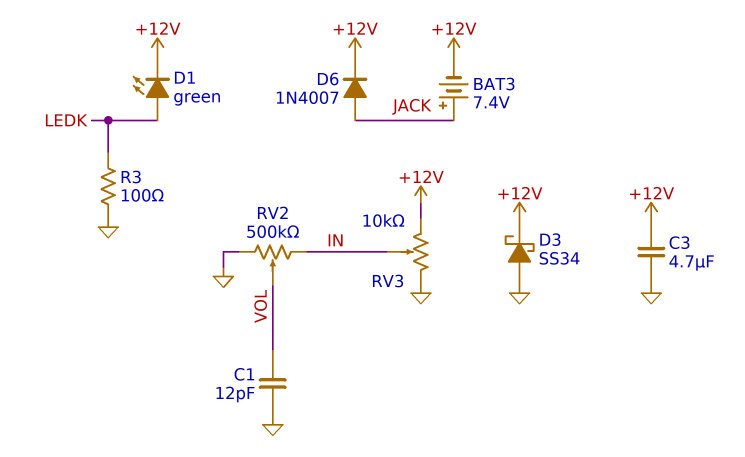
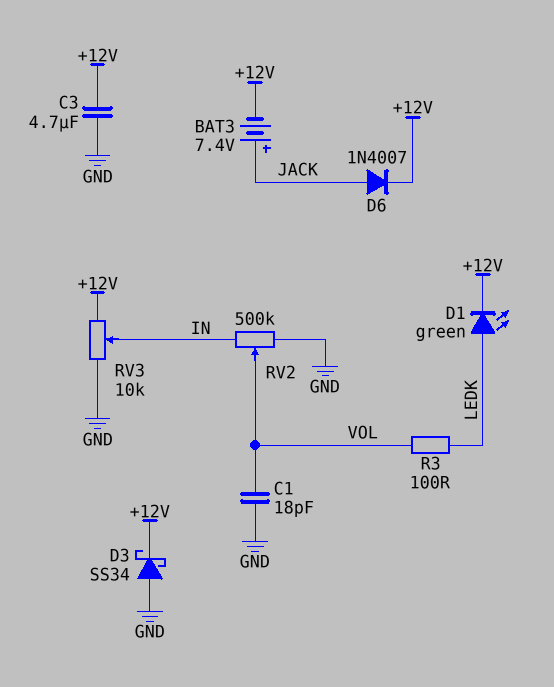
C1: 12pF (GND, VOL) -> 18pF (GND, VOL)
R3: 100 (GND, LEDK) -> 100 (LEDK, VOL)

